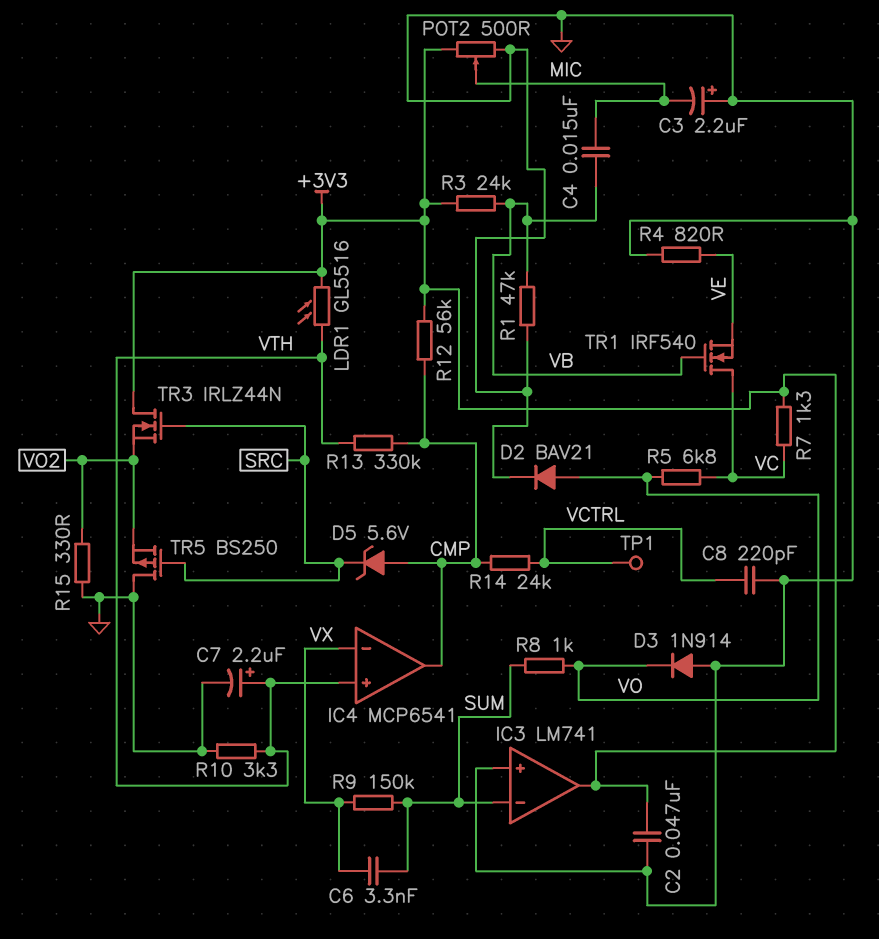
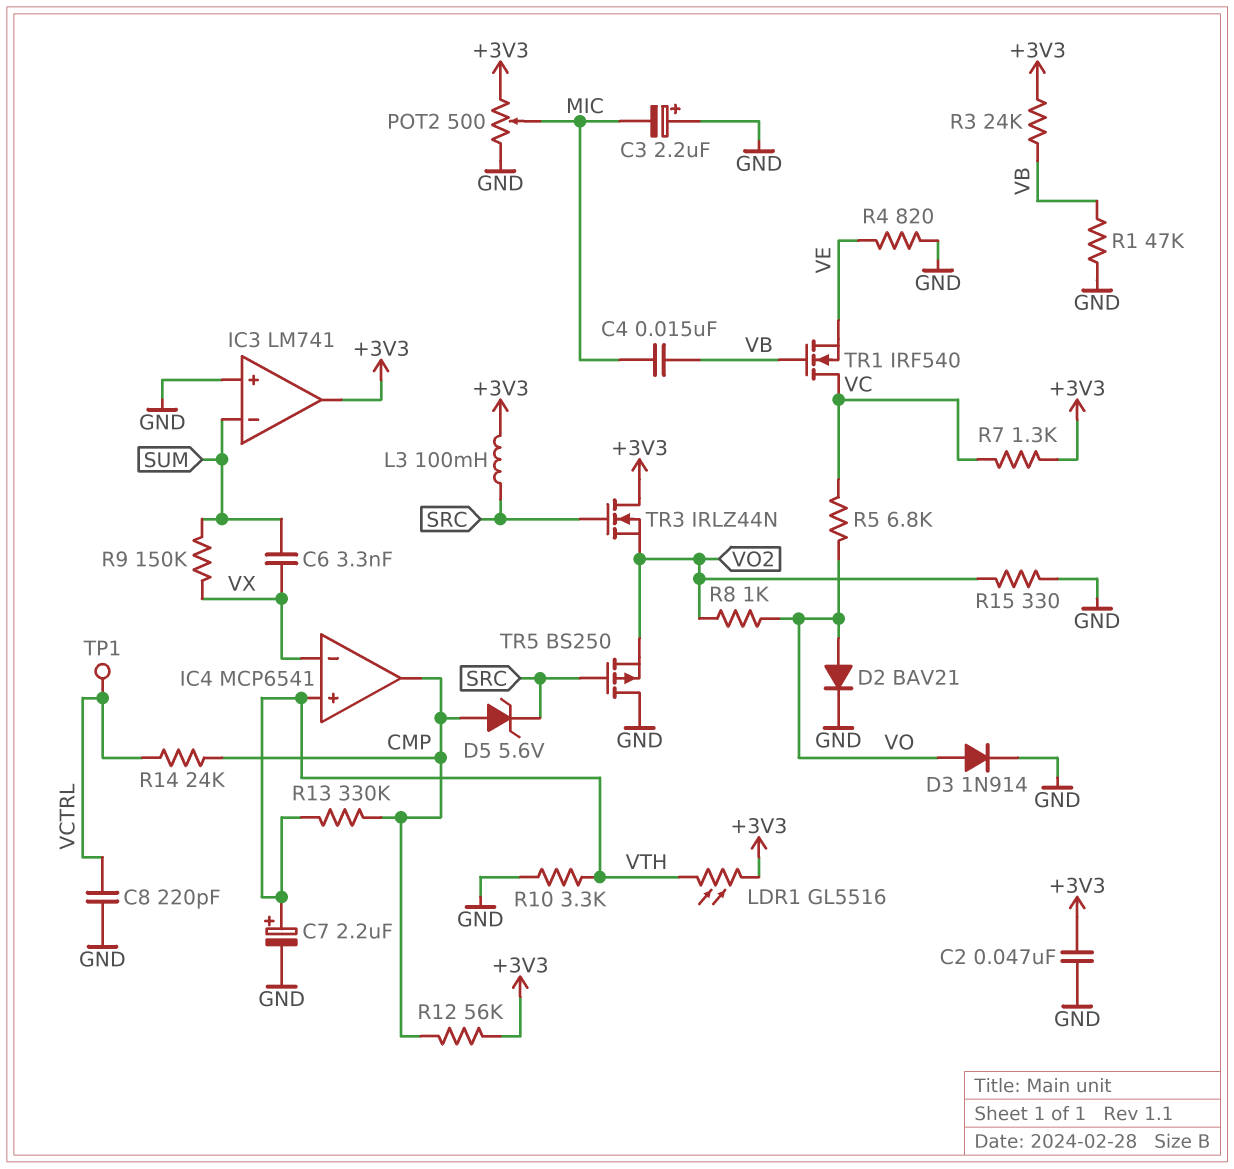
D3: diode 1N914 (A GND, K VO) -> diode 1N914 (A VO, K GND)
L3: none -> 100mH (+3V3, SRC)
R8: 1k (SUM, VO) -> 1k (VO, VO2)

